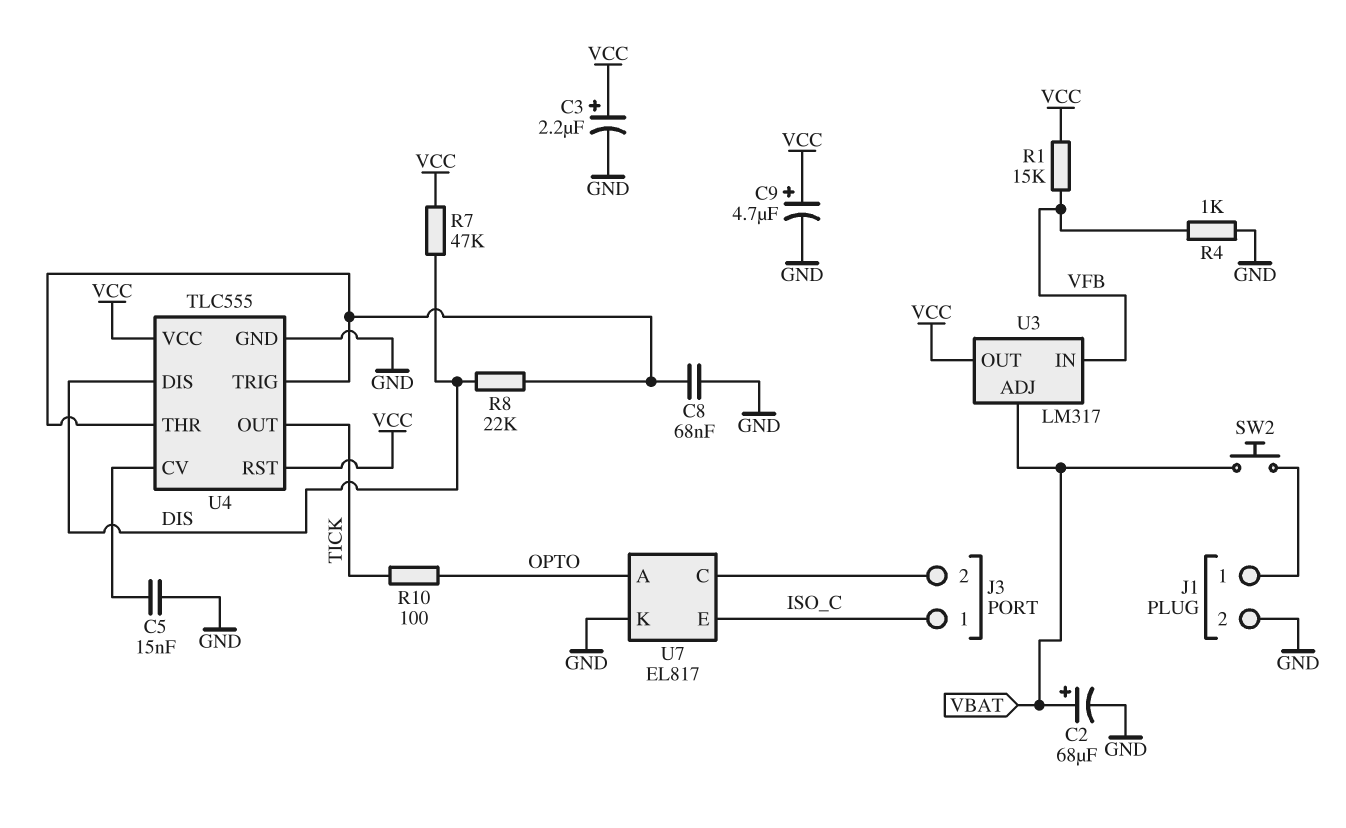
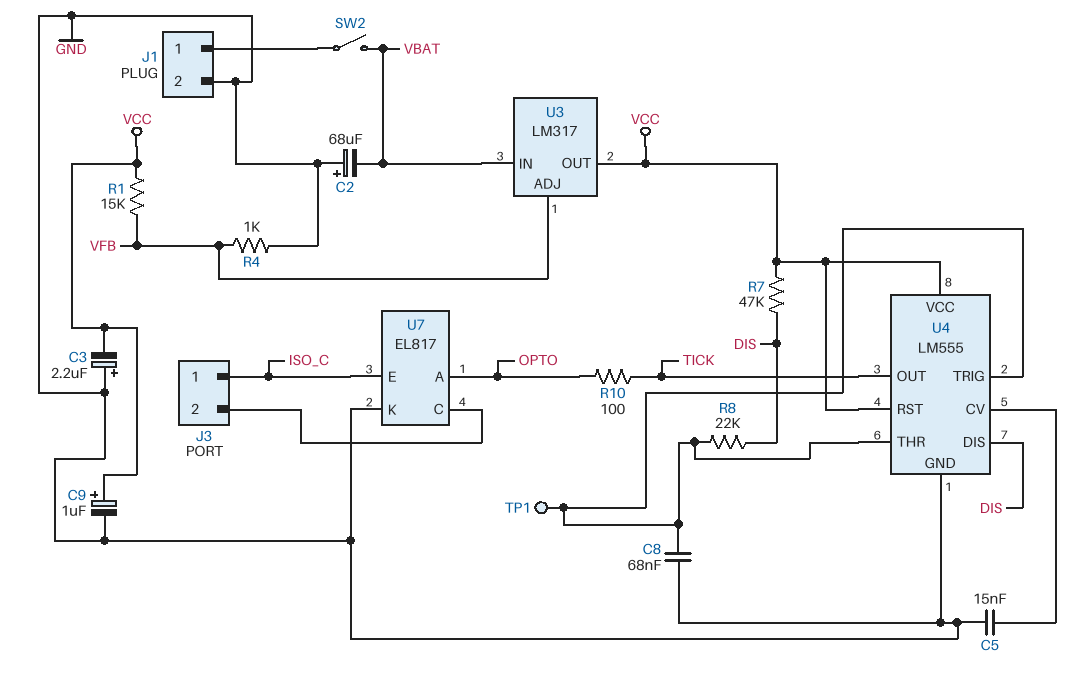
C2: 68uF (plus VBAT, minus GND) -> 68uF (plus GND, minus VBAT)
C3: 2.2uF (plus VCC, minus GND) -> 2.2uF (plus GND, minus VCC)
C9: 4.7uF (plus VCC, minus GND) -> 1uF (plus VCC, minus GND)
SW2: button (J1/1, VBAT) -> switch (J1/1, VBAT)
TP1: none -> test point (U4/THR)
U3 pin ADJ: VBAT -> VFB
U3 pin IN: VFB -> VBAT
U4: TLC555 -> LM555

